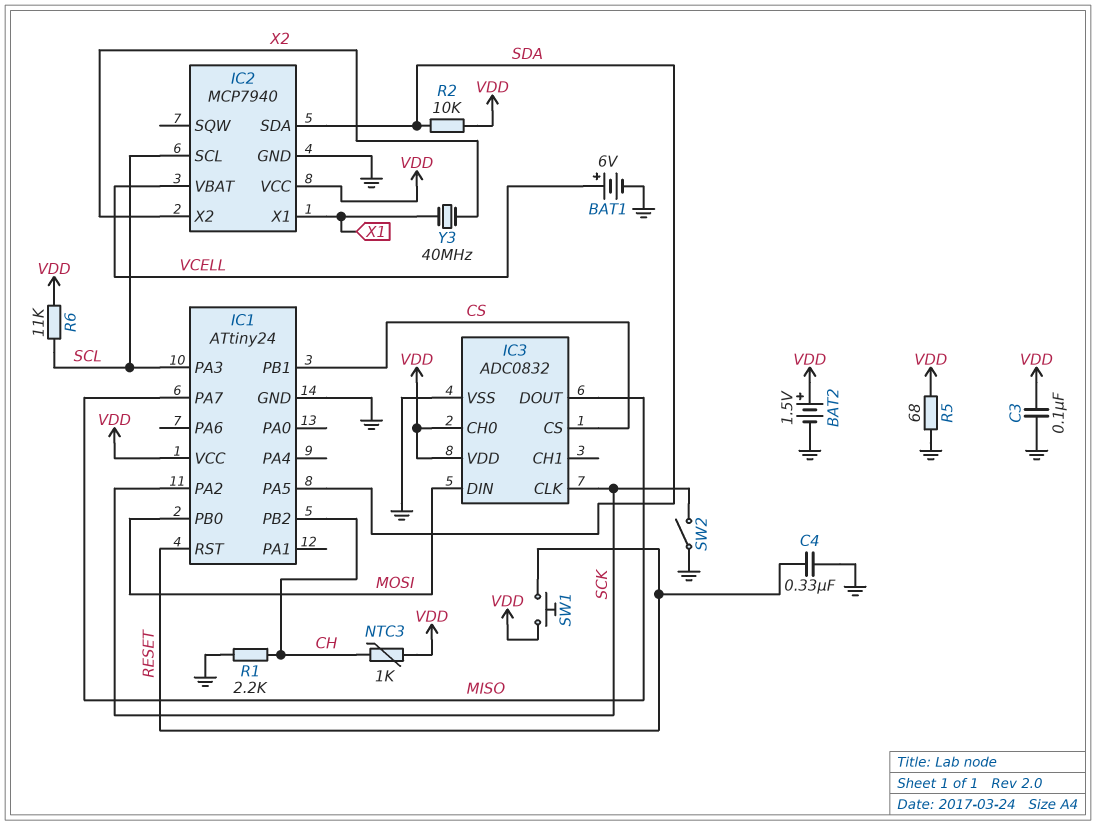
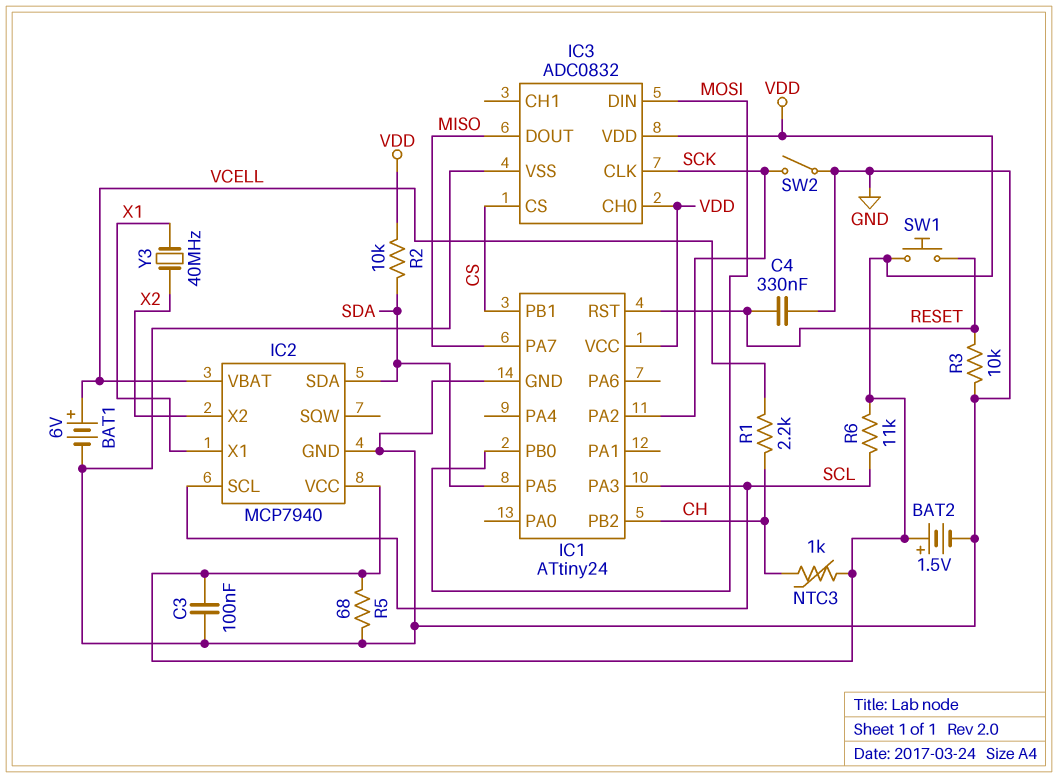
R1: 2.2k (CH, GND) -> 2.2k (CH, VCELL)
R3: none -> 10k (GND, RESET)

